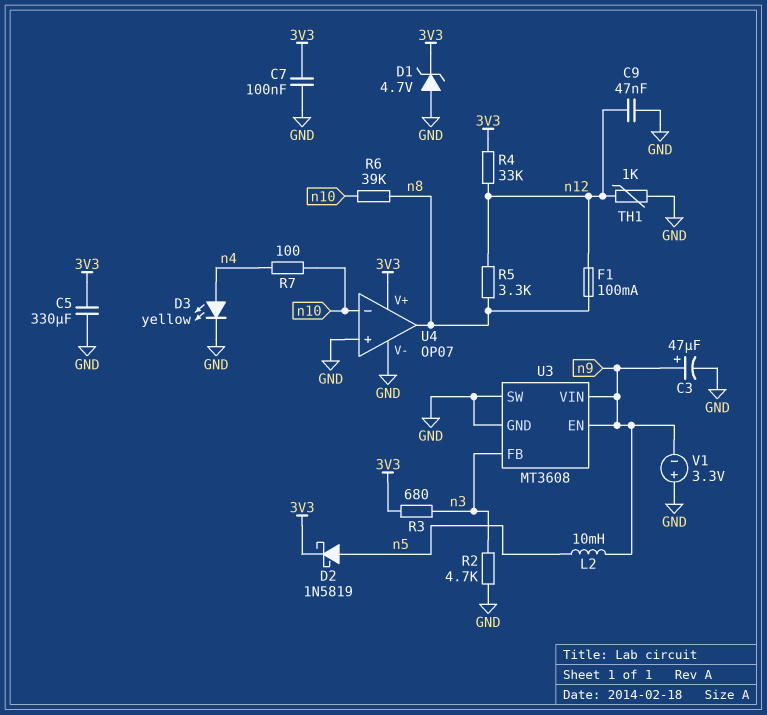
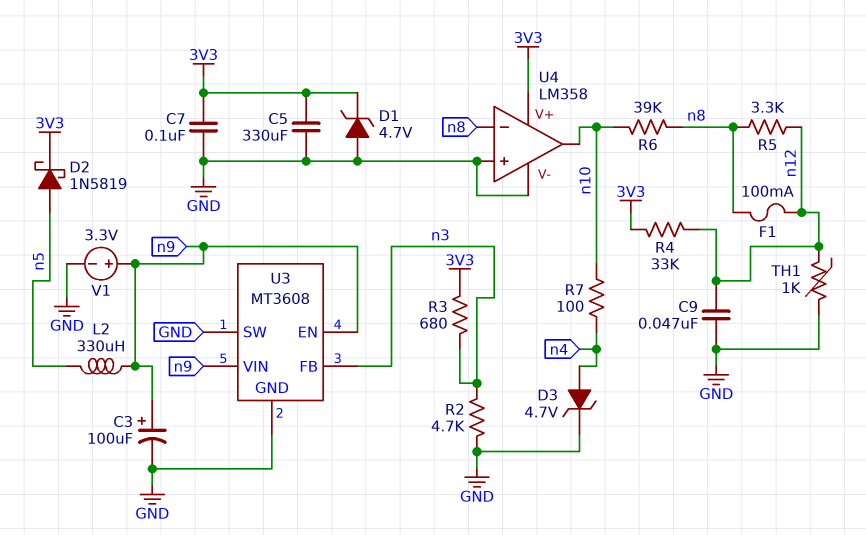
C3: 47uF (plus n9, minus GND) -> 100uF (plus n9, minus GND)
D3: LED yellow (A n4, K GND) -> zener 4.7V (A n4, K GND)
L2: 10mH (n5, n9) -> 330uH (n5, n9)
U4: OP07 -> LM358
U4 pin in-: n10 -> n8
U4 pin out: n8 -> n10
V1: 3.3V (plus GND, minus n9) -> 3.3V (plus n9, minus GND)

